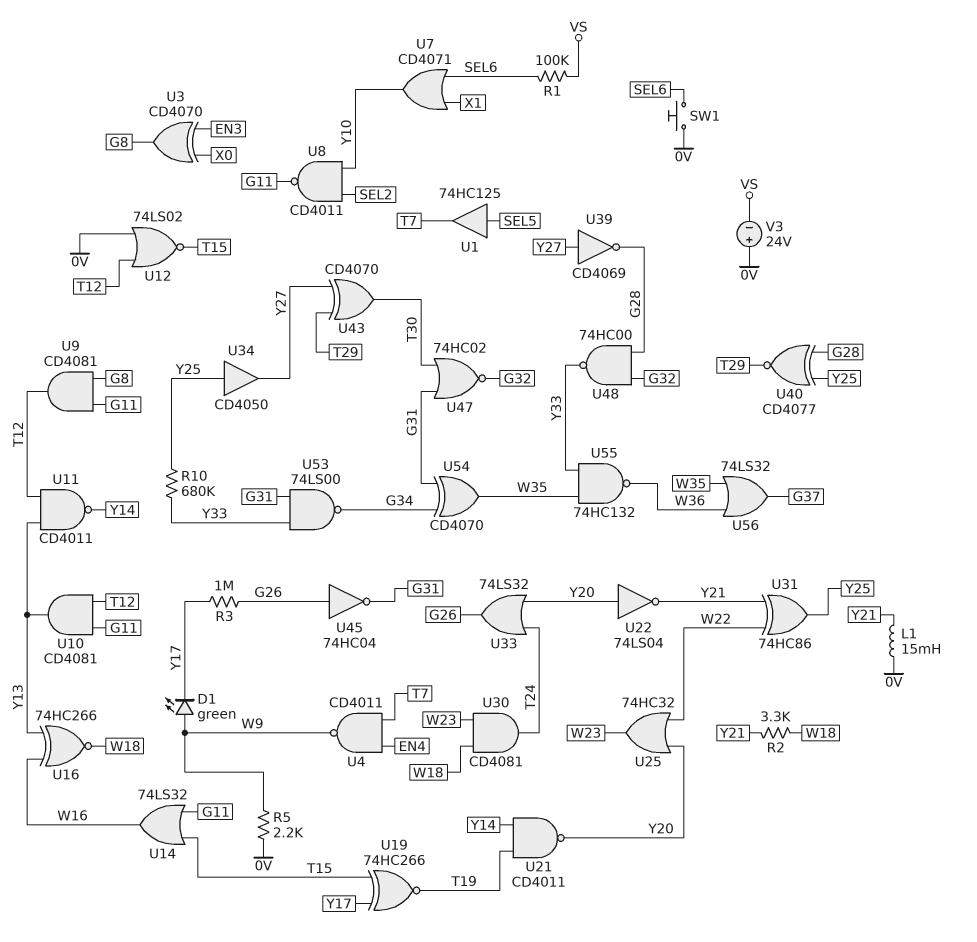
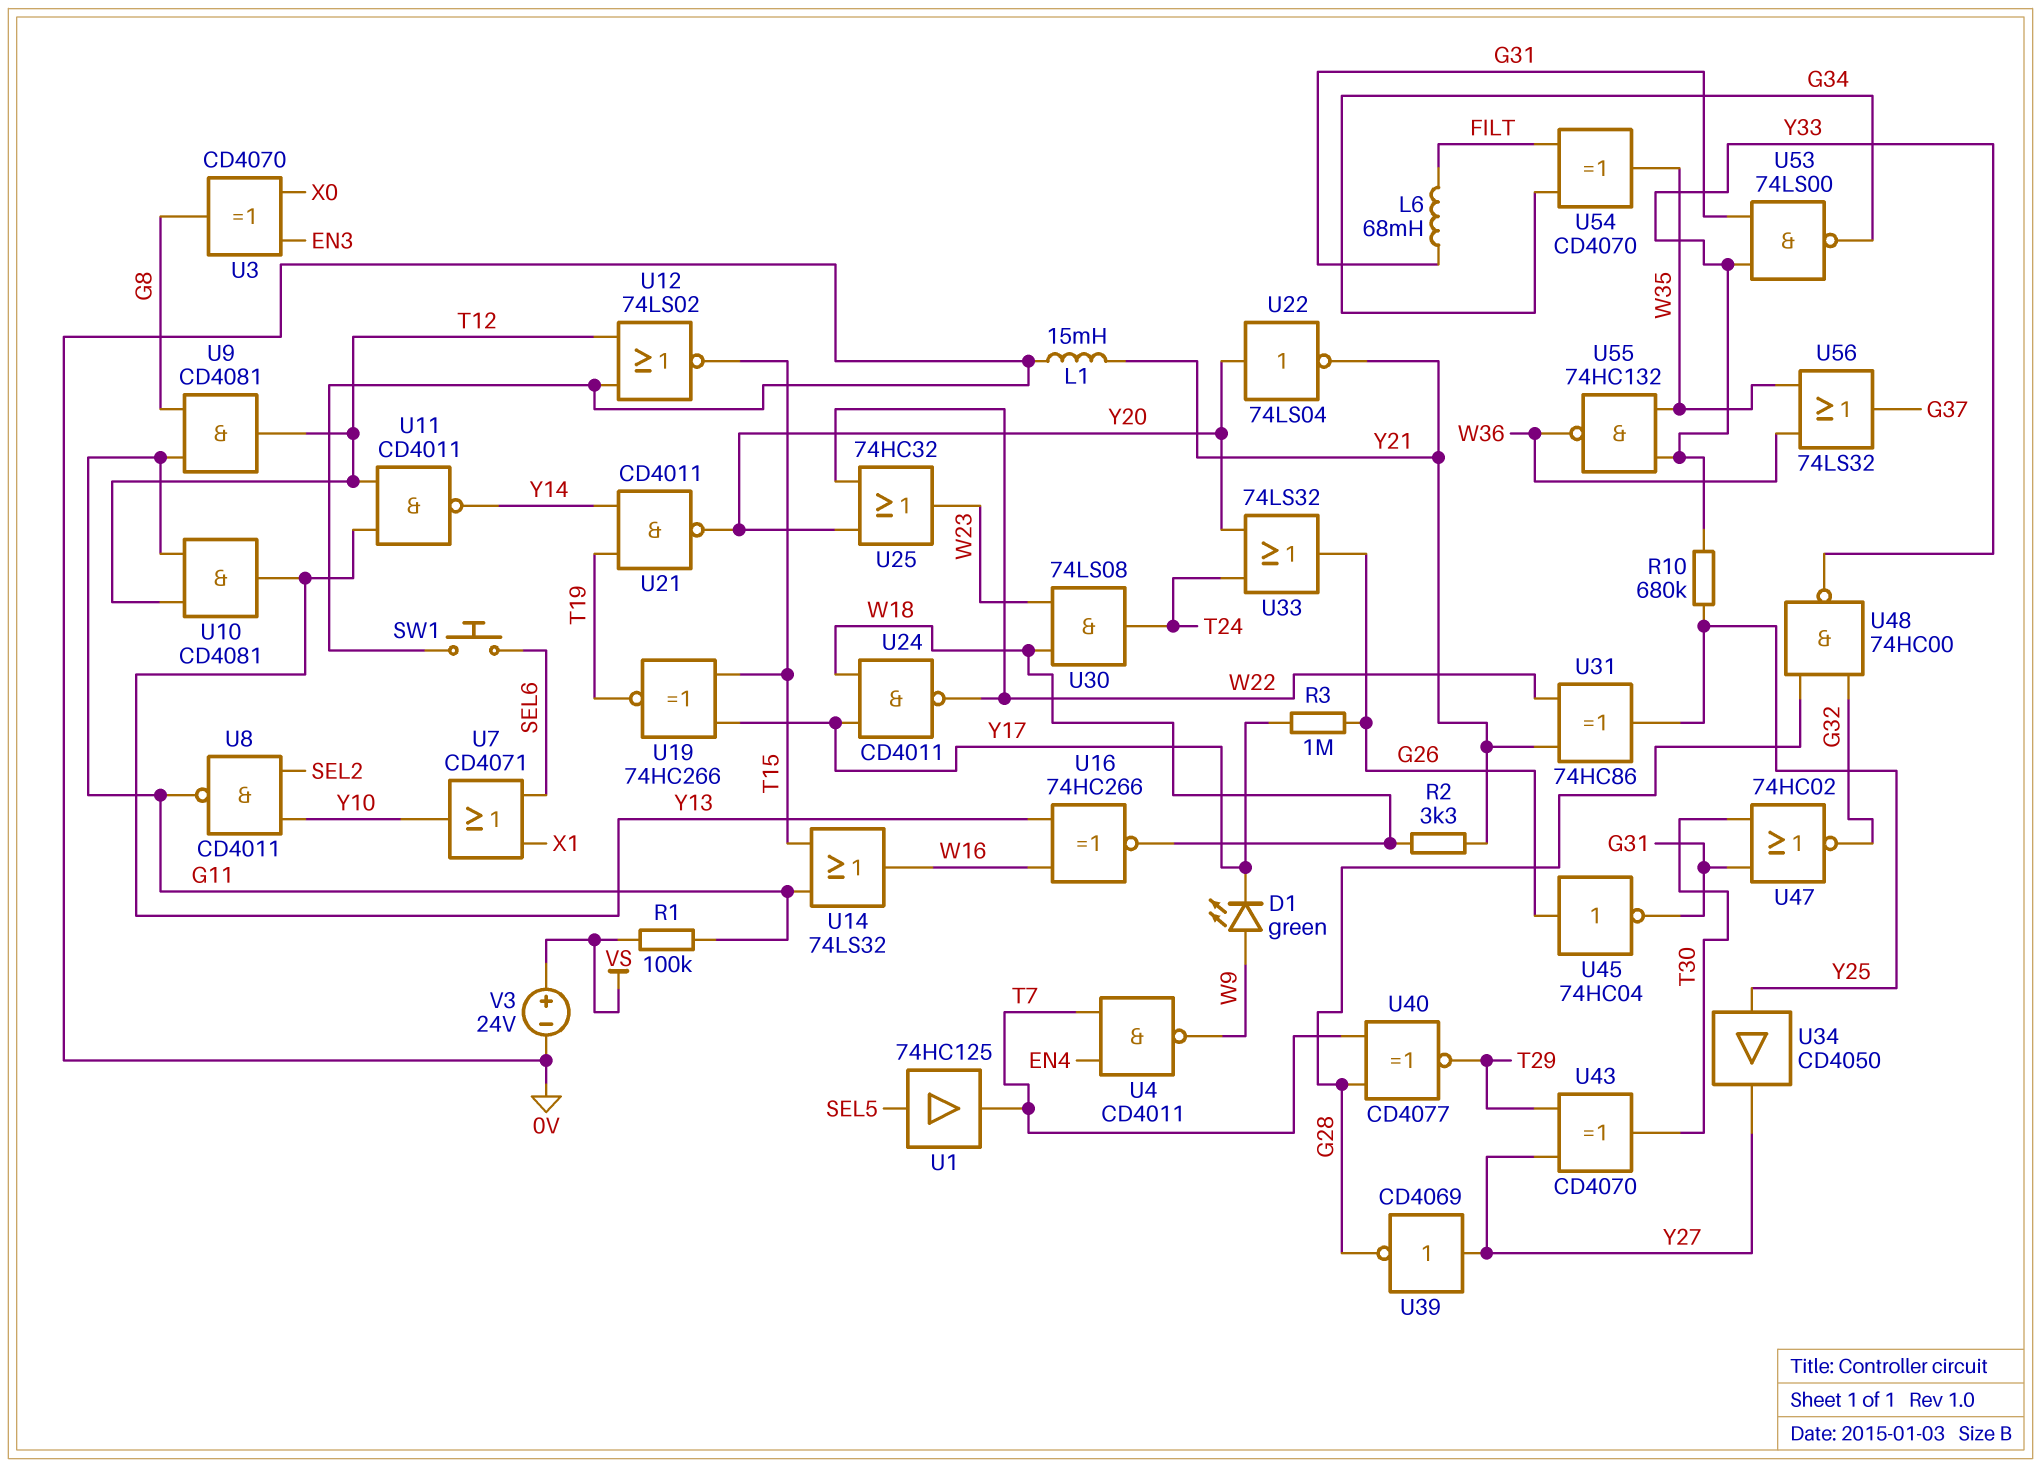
L6: none -> 68mH (FILT, G31)
R1: 100k (SEL6, VS) -> 100k (G11, VS)
R5: 2.2k (0V, W9) -> none
U24: none -> NAND CD4011 (in W18, in Y17, out W22)
U30: AND CD4081 (in W18, in W23, out T24) -> AND 74LS08 (in W18, in W23, out T24)
U40: XNOR CD4077 (in G28, in Y25, out T29) -> XNOR CD4077 (in G28, in T7, out T29)
U54: XOR CD4070 (in G31, in G34, out W35) -> XOR CD4070 (in FILT, in G34, out W35)
V3: 24V (plus 0V, minus VS) -> 24V (plus VS, minus 0V)

